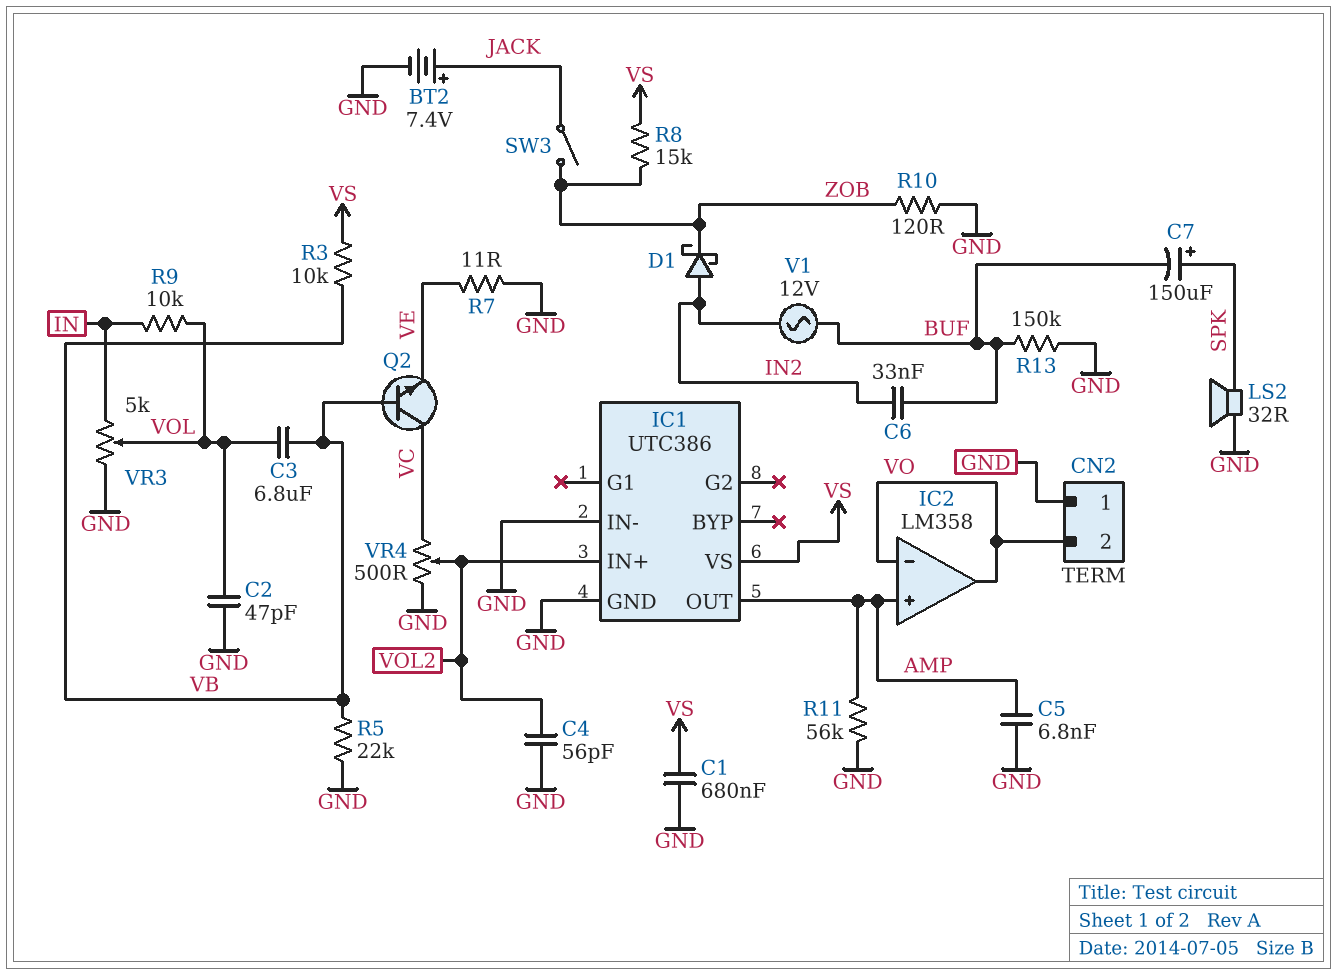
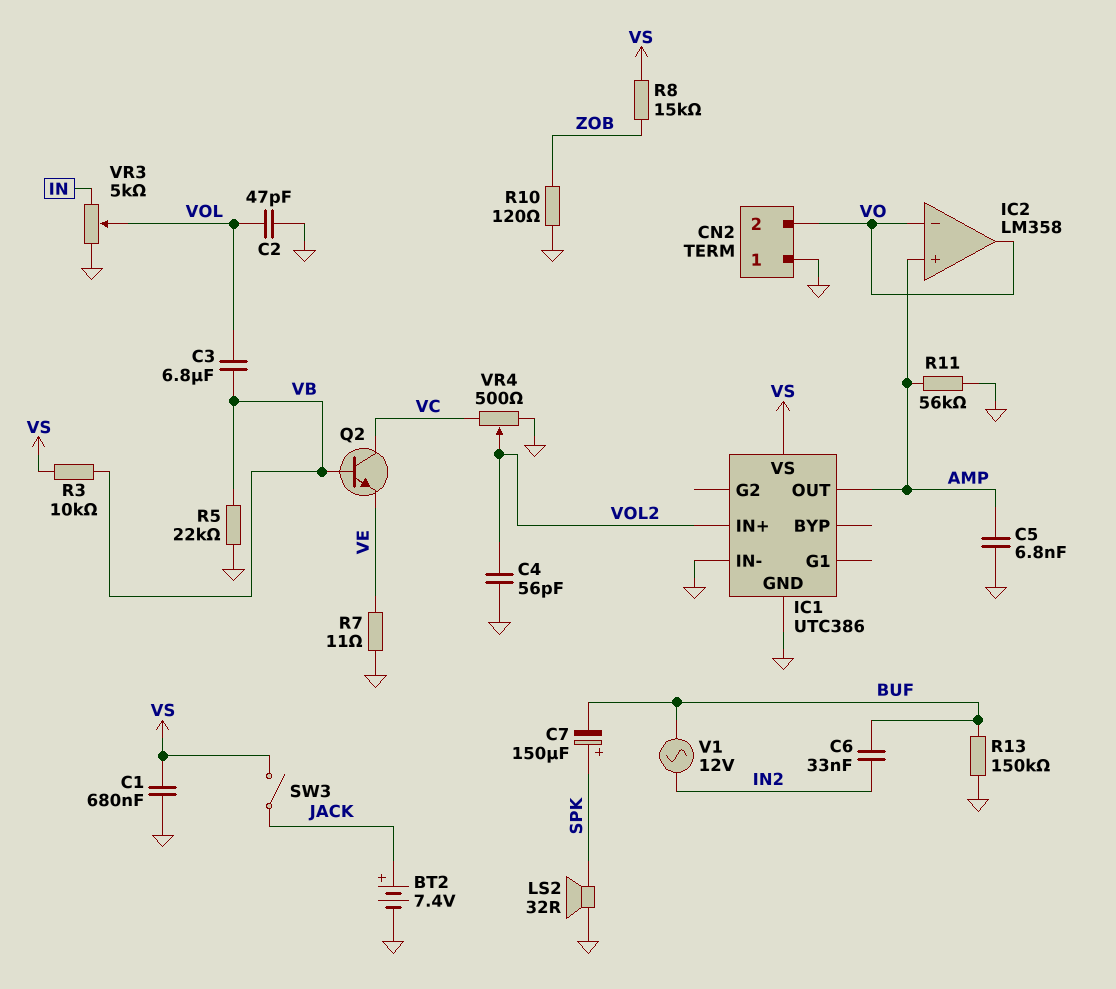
D1: schottky (A IN2, K ZOB) -> none
R9: 10k (IN, VOL) -> none
SW3: switch (JACK, ZOB) -> switch (JACK, VS)

